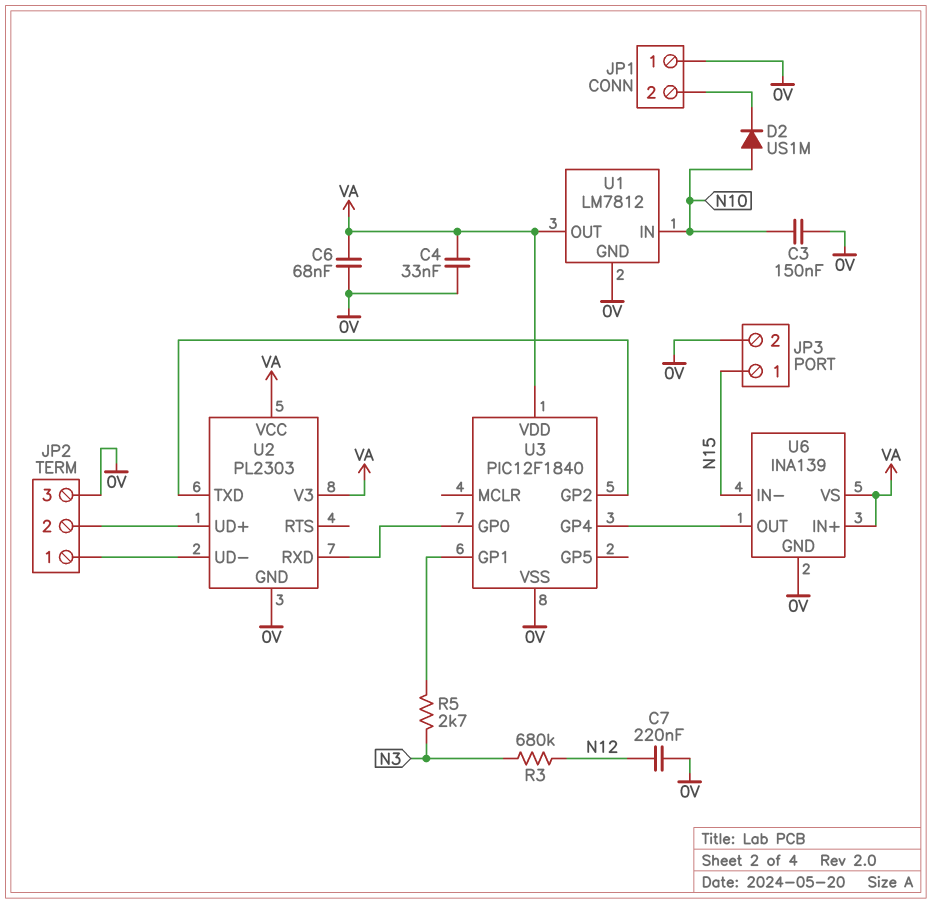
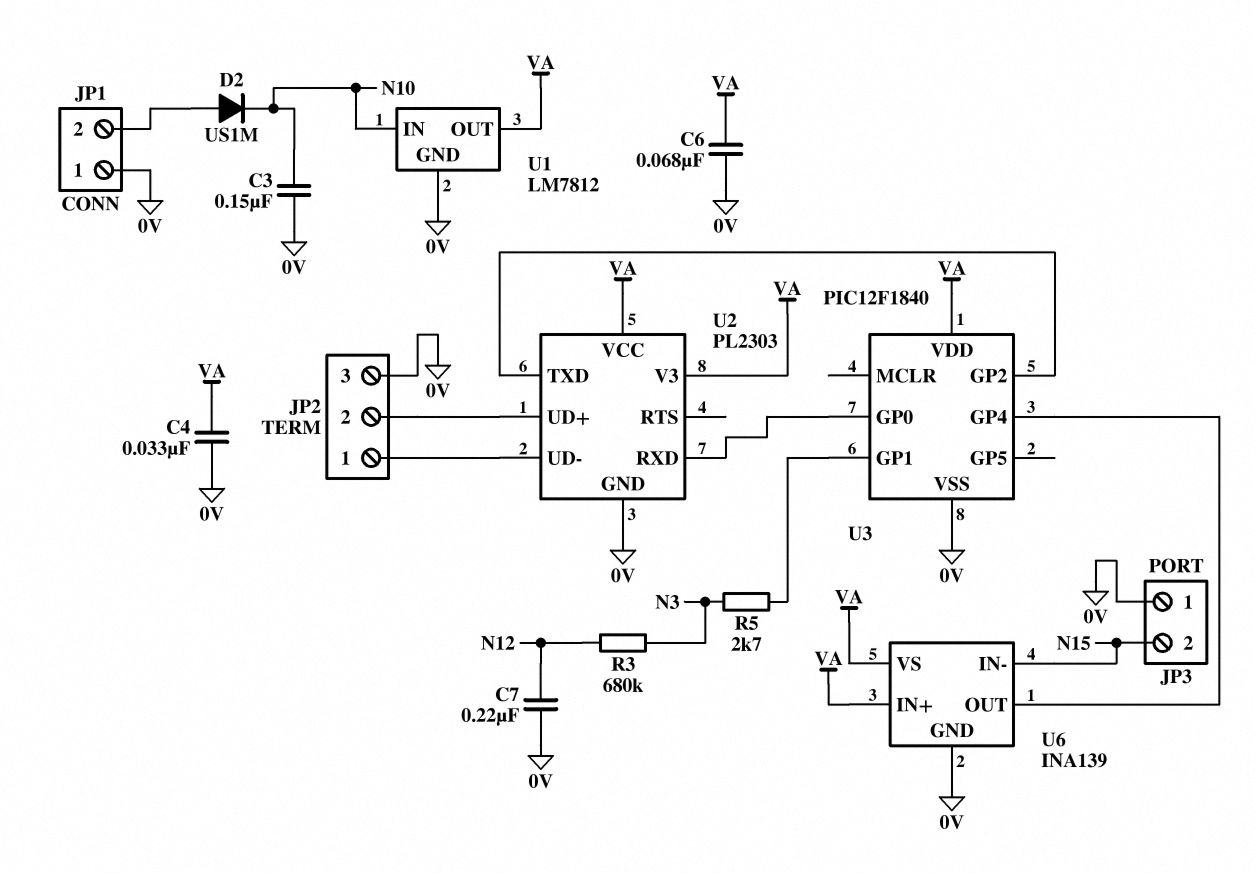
D2: diode US1M (A N10, K JP1/2) -> diode US1M (A JP1/2, K N10)
JP3 pin 1: N15 -> 0V
JP3 pin 2: 0V -> N15

